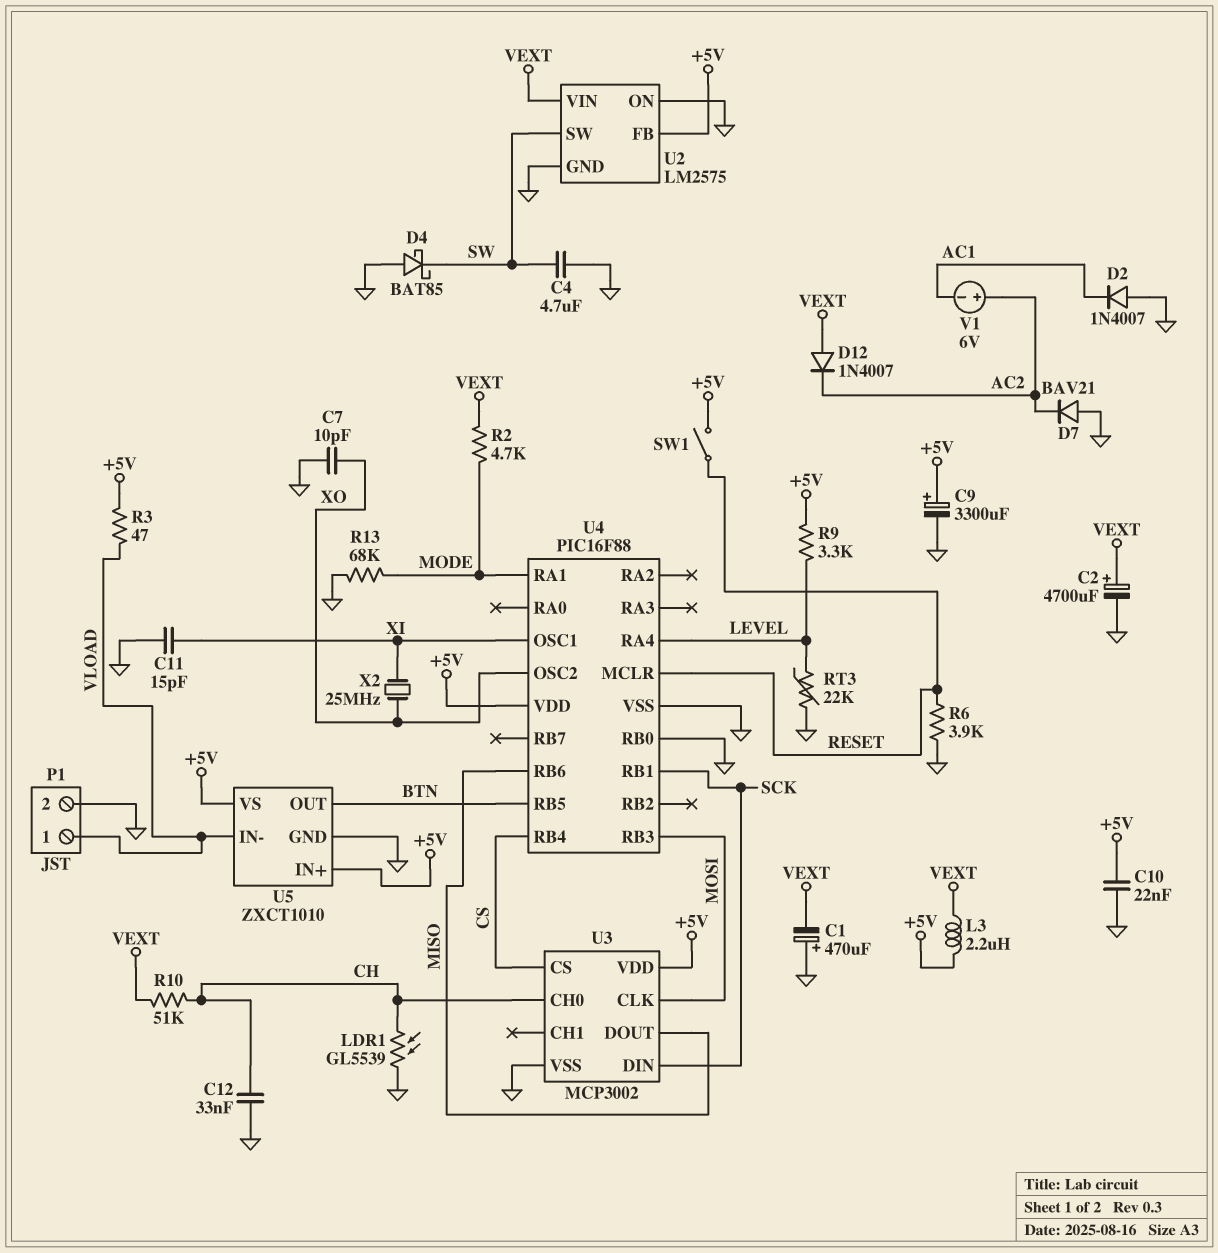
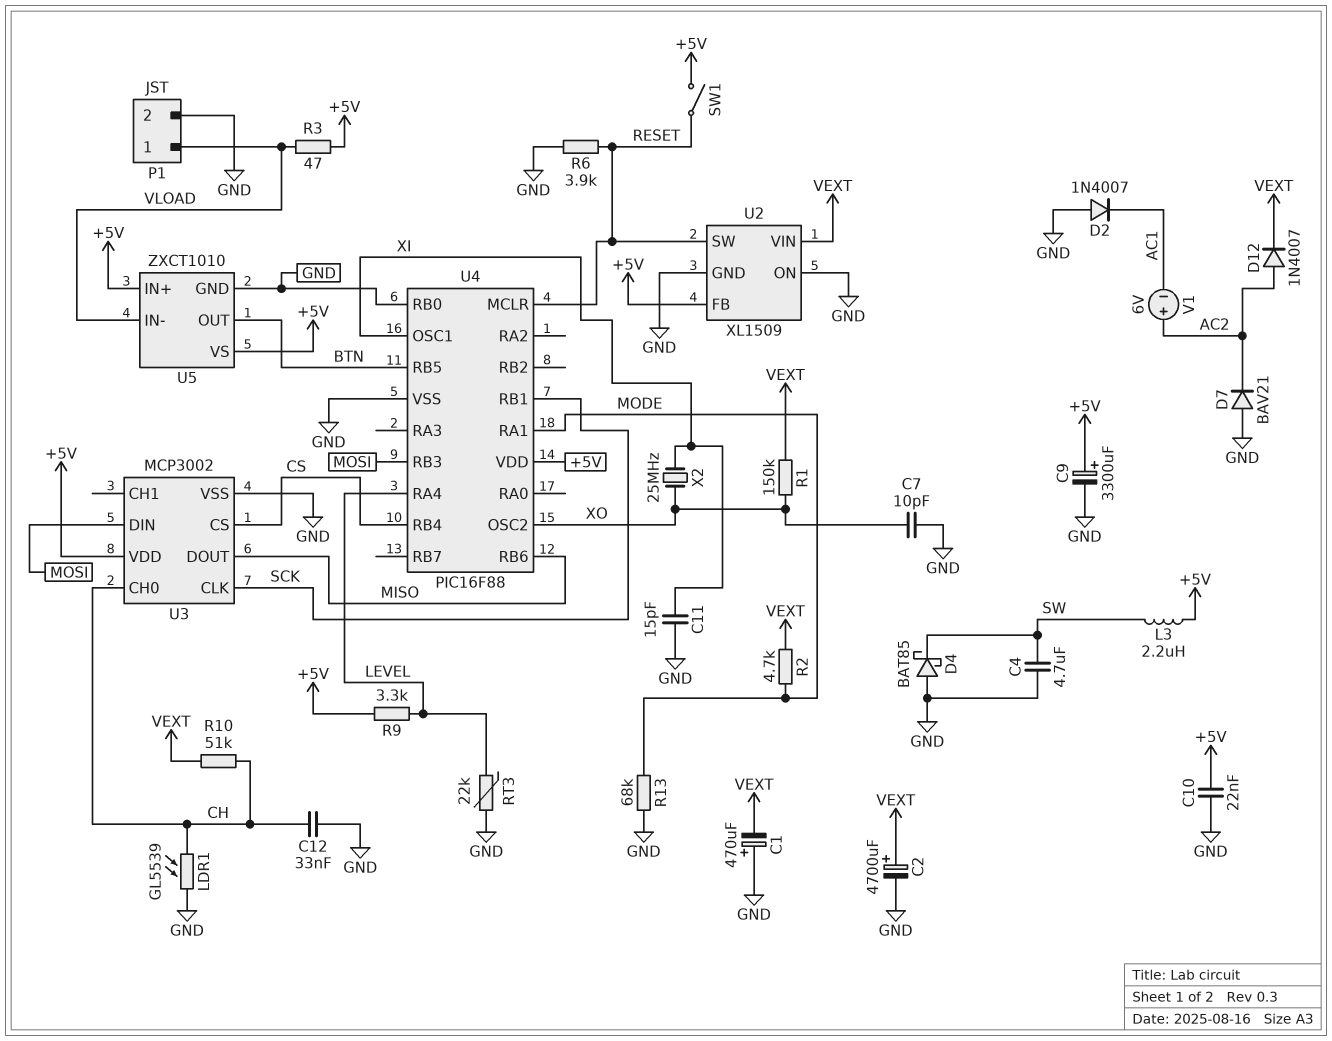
D12: diode 1N4007 (A VEXT, K AC2) -> diode 1N4007 (A AC2, K VEXT)
L3: 2.2uH (+5V, VEXT) -> 2.2uH (+5V, SW)
R1: none -> 150k (VEXT, XO)
U2: LM2575 -> XL1509
U2 pin SW: SW -> RESET
U3 pin CLK: MOSI -> SCK
U3 pin DIN: SCK -> MOSI

